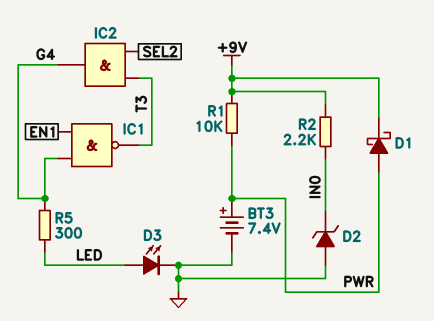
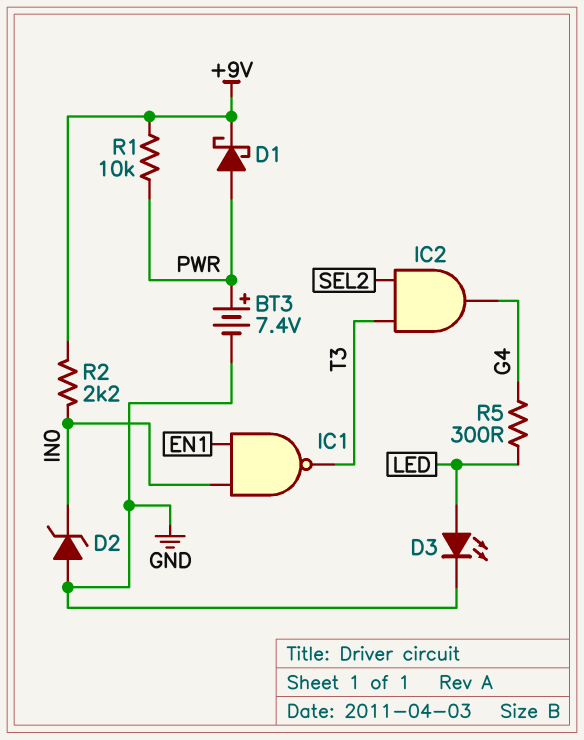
IC1: NAND (in EN1, in G4, out T3) -> NAND (in EN1, in IN0, out T3)

